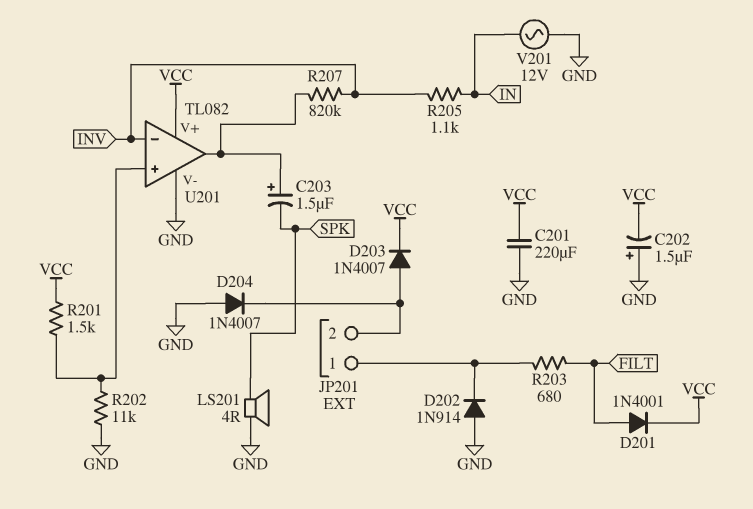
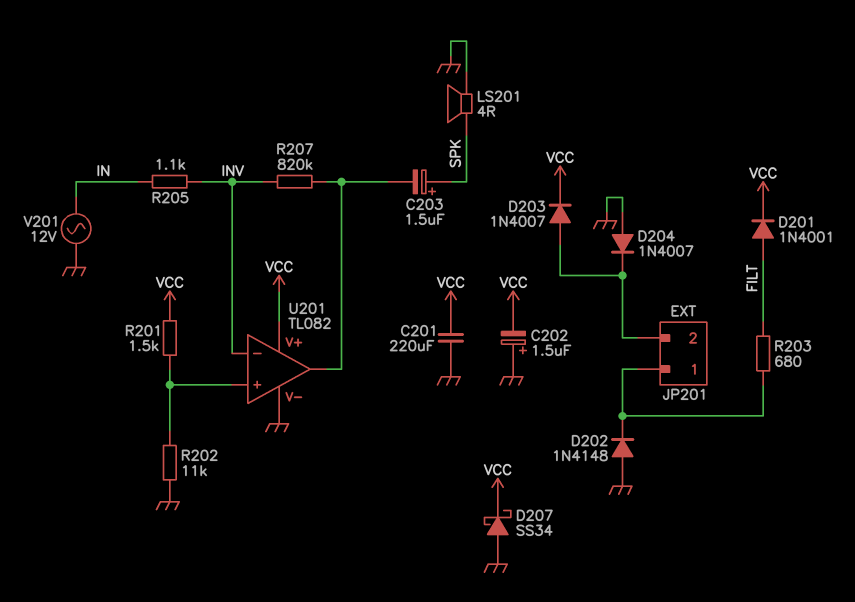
C203: 1.5uF (plus U201/out, minus SPK) -> 1.5uF (plus SPK, minus U201/out)
D202: diode 1N914 (A GND, K JP201/1) -> diode 1N4148 (A GND, K JP201/1)
D207: none -> schottky SS34 (A GND, K VCC)

